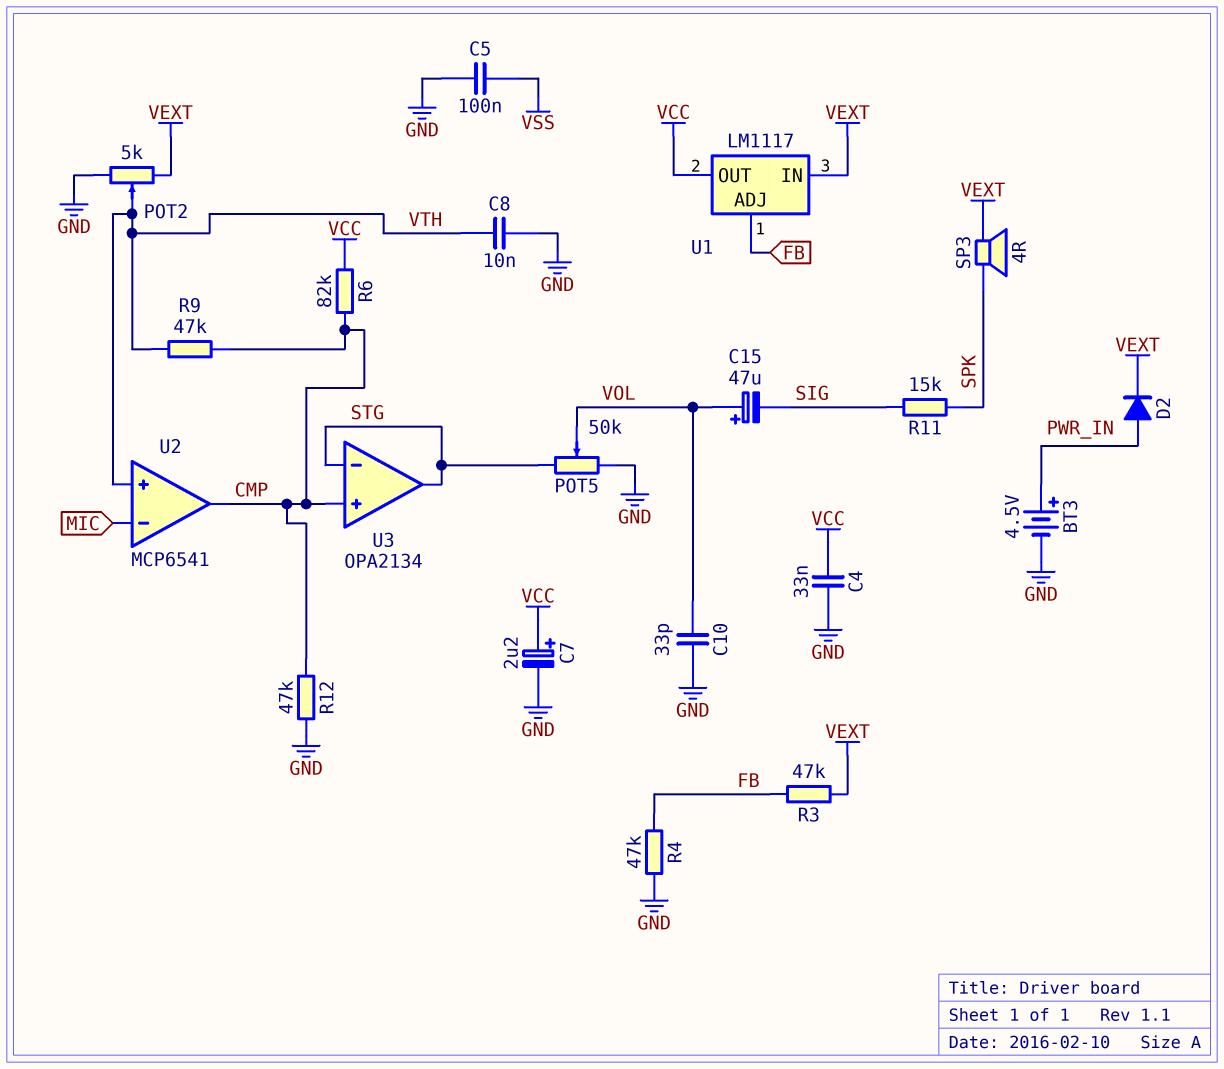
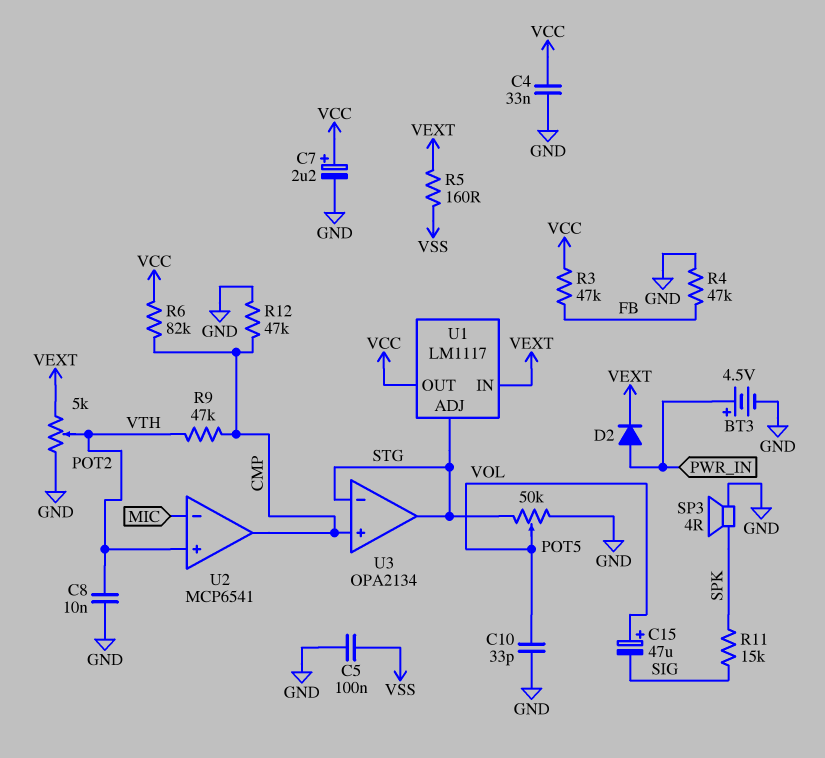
R3: 47k (FB, VEXT) -> 47k (FB, VCC)
R5: none -> 160 (VEXT, VSS)
SP3: speaker 4R (SPK, VEXT) -> speaker 4R (GND, SPK)
U1 pin ADJ: FB -> STG

